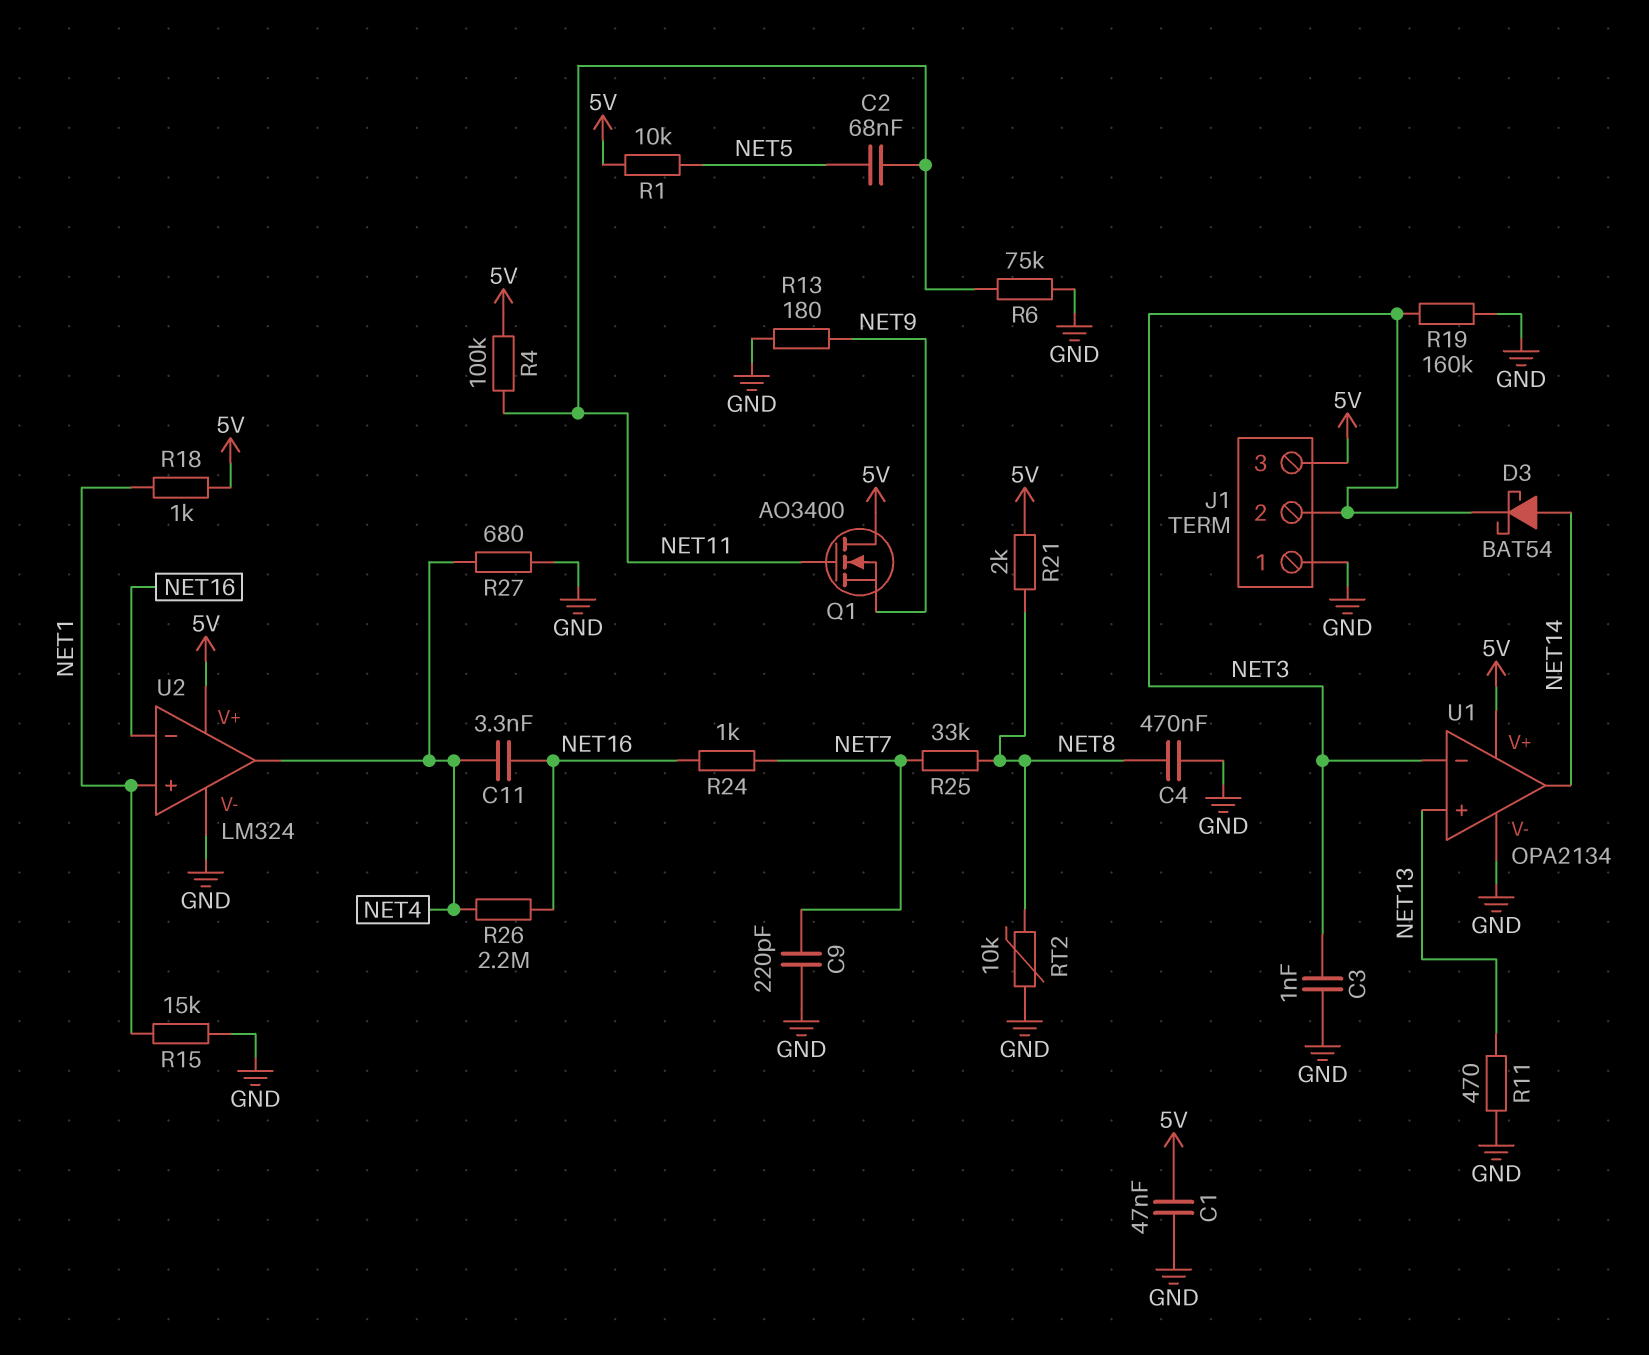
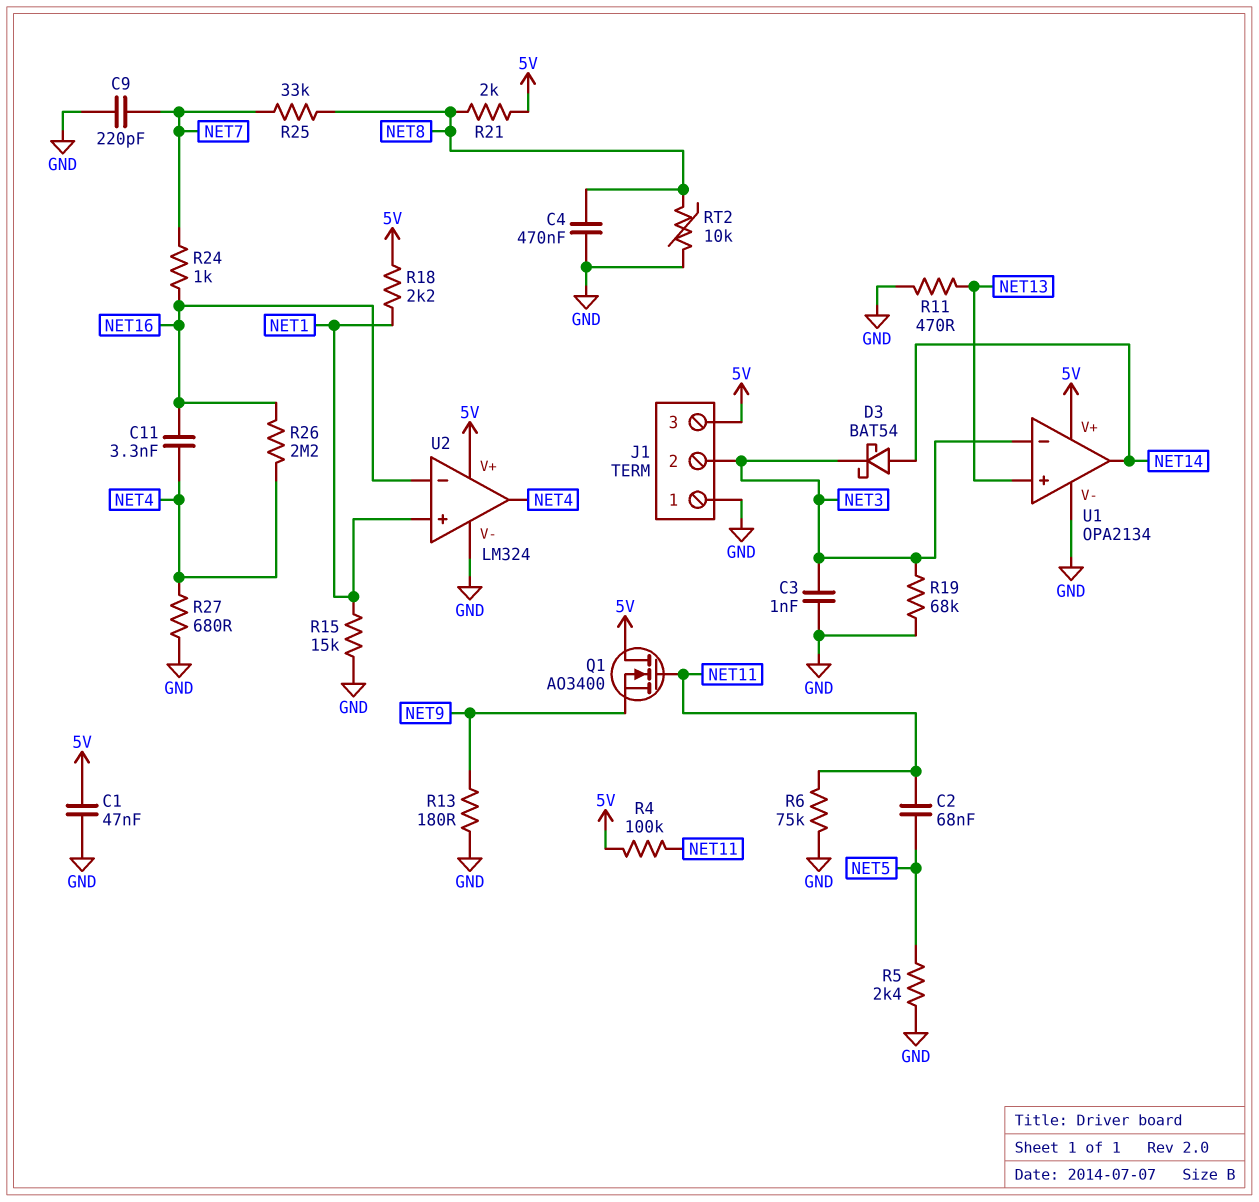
R1: 10k (5V, NET5) -> none
R5: none -> 2.4k (GND, NET5)
R18: 1k (5V, NET1) -> 2.2k (5V, NET1)
R19: 160k (GND, NET3) -> 68k (GND, NET3)

